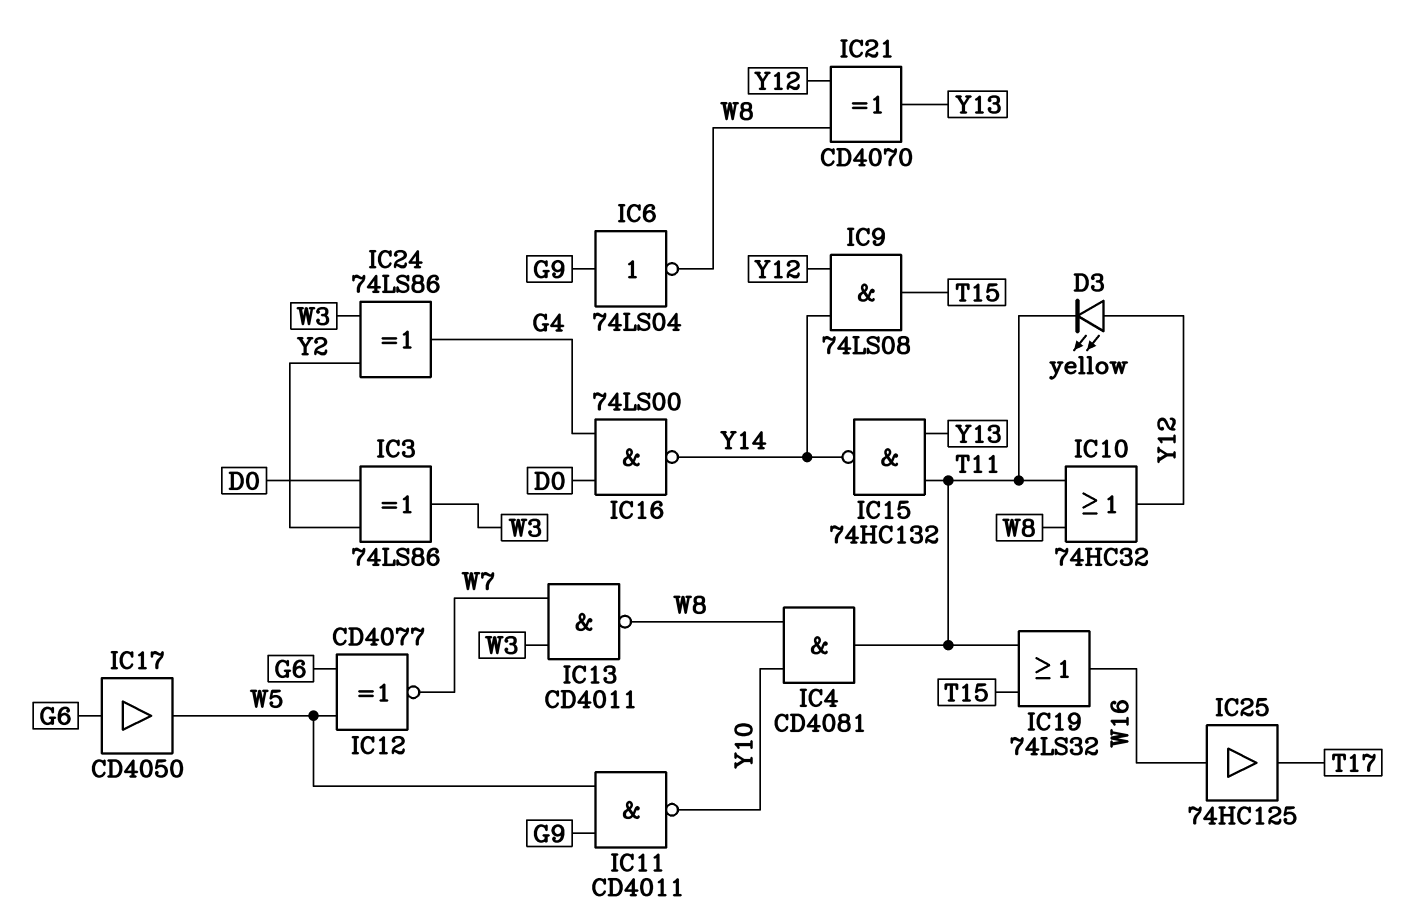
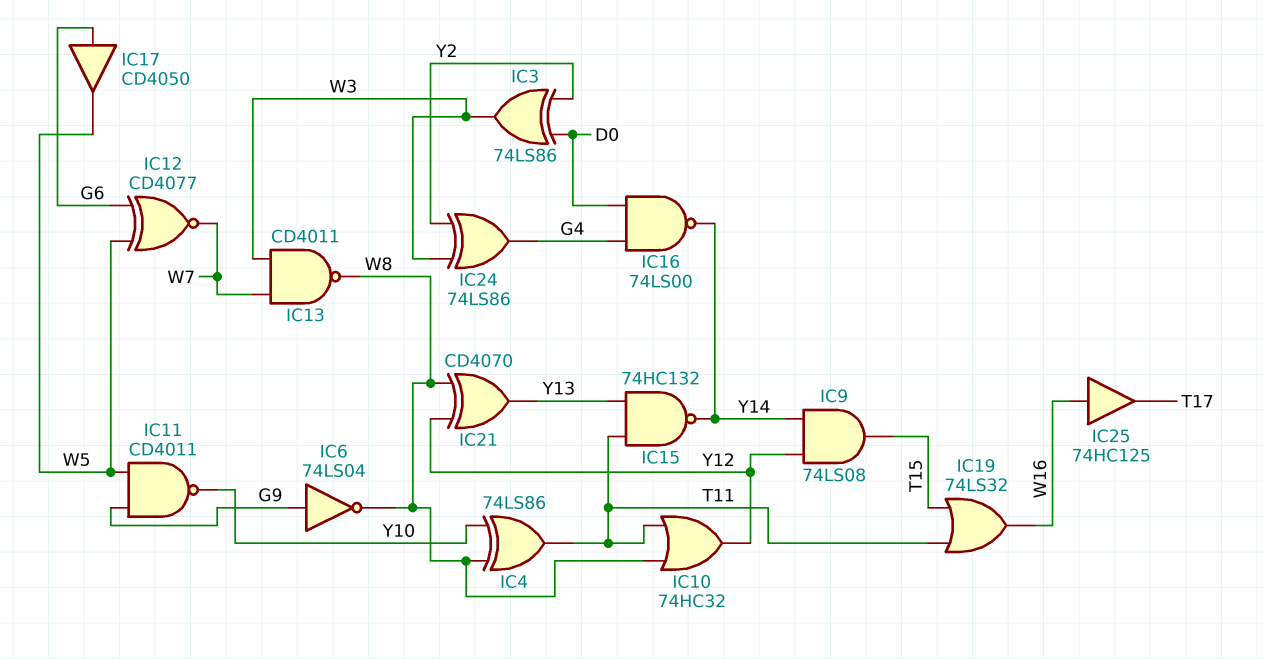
D3: LED yellow (A Y12, K T11) -> none
IC4: AND CD4081 (in W8, in Y10, out T11) -> XOR 74LS86 (in W8, in Y10, out T11)

